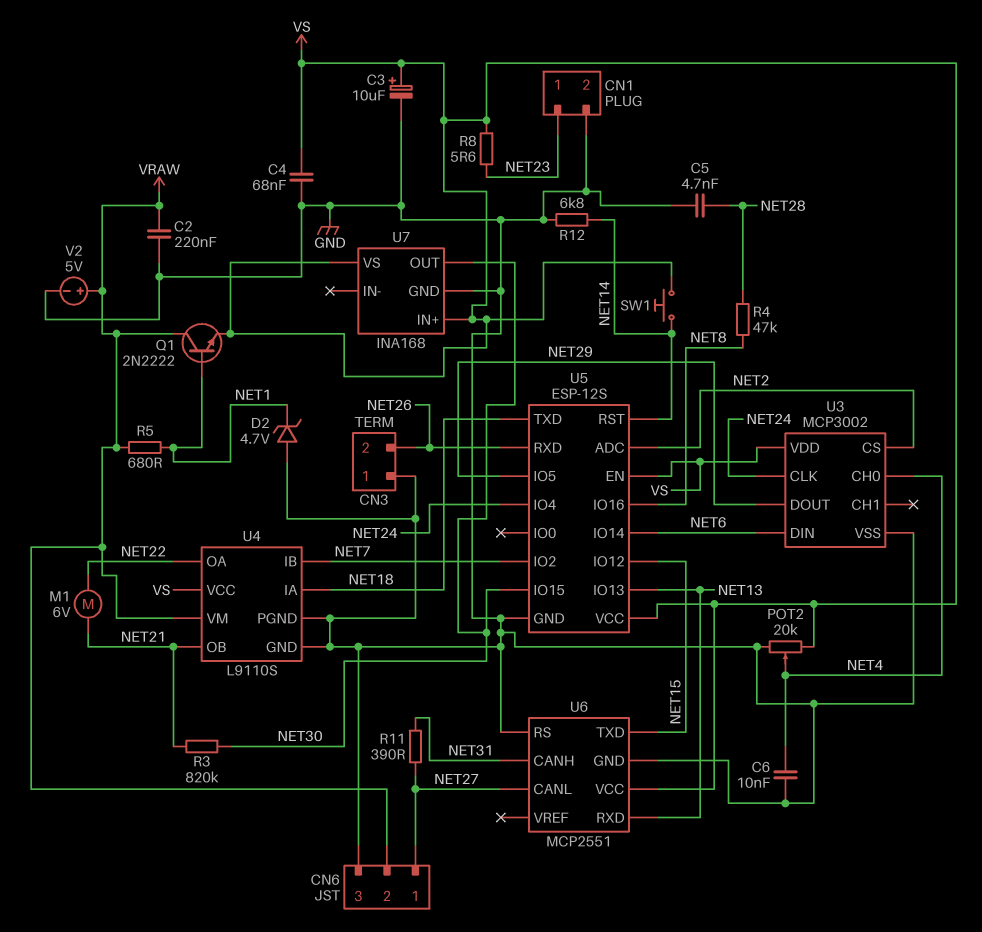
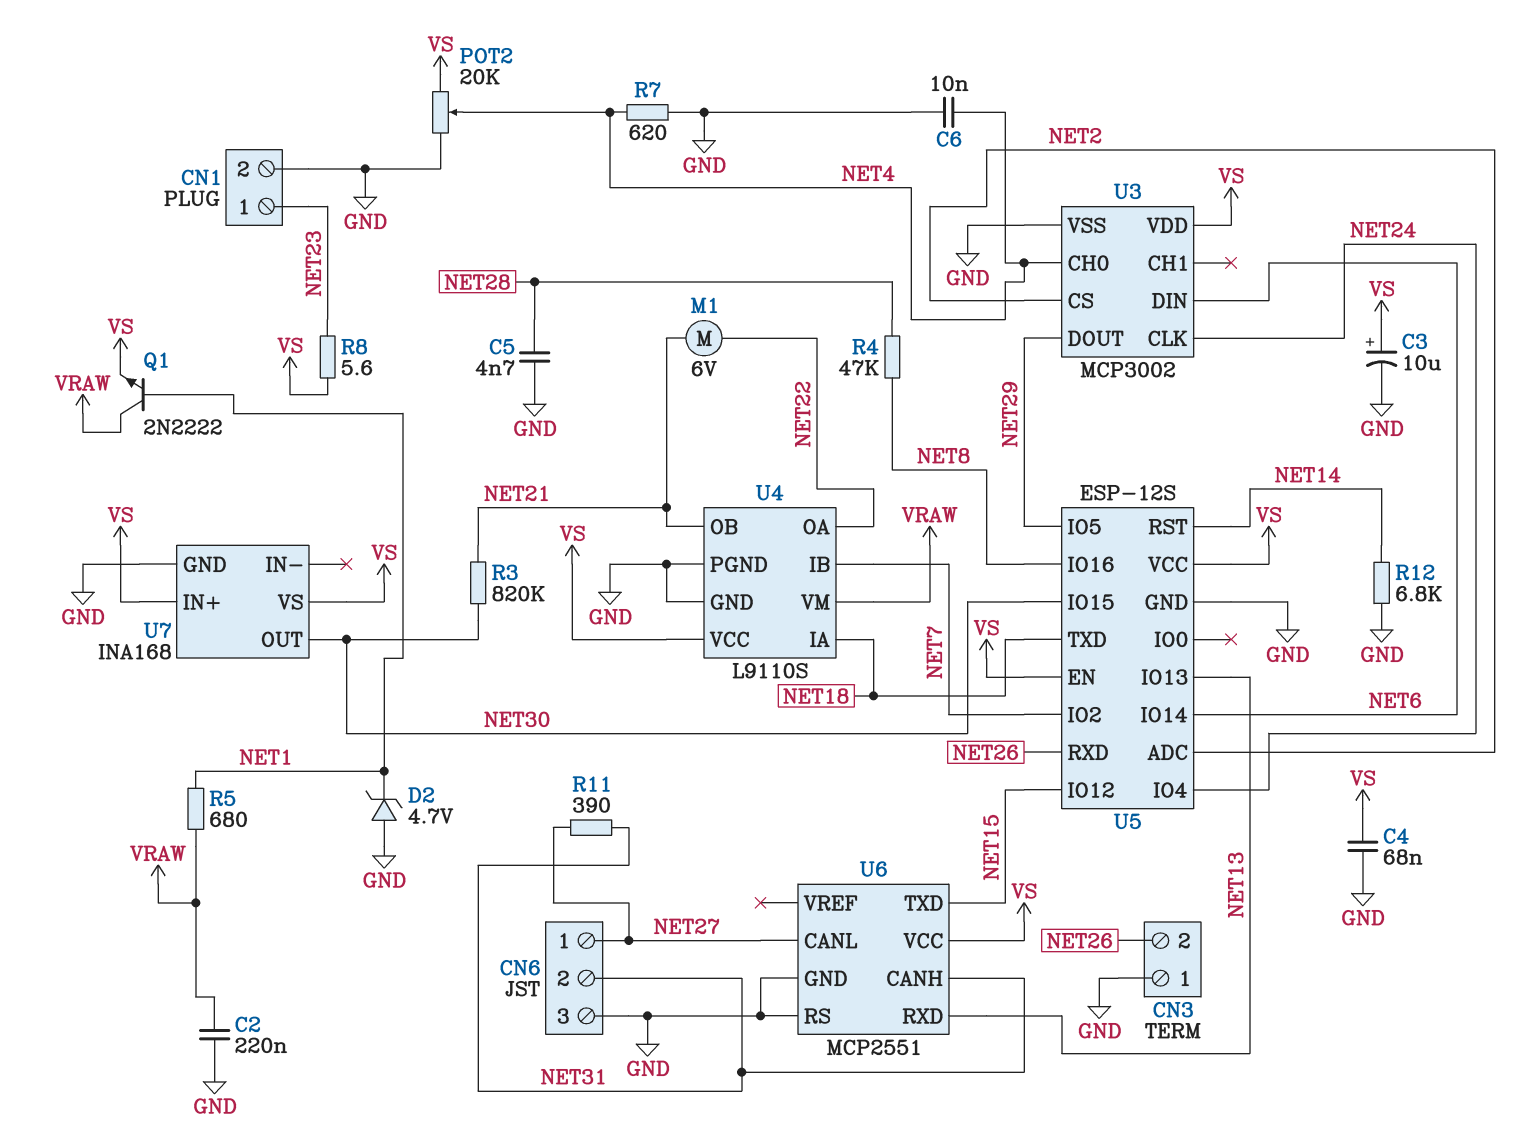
CN6 pin 2: VRAW -> NET31
R7: none -> 620 (GND, NET4)
SW1: button (NET14, VS) -> none
V2: 5V (plus VRAW, minus GND) -> none

